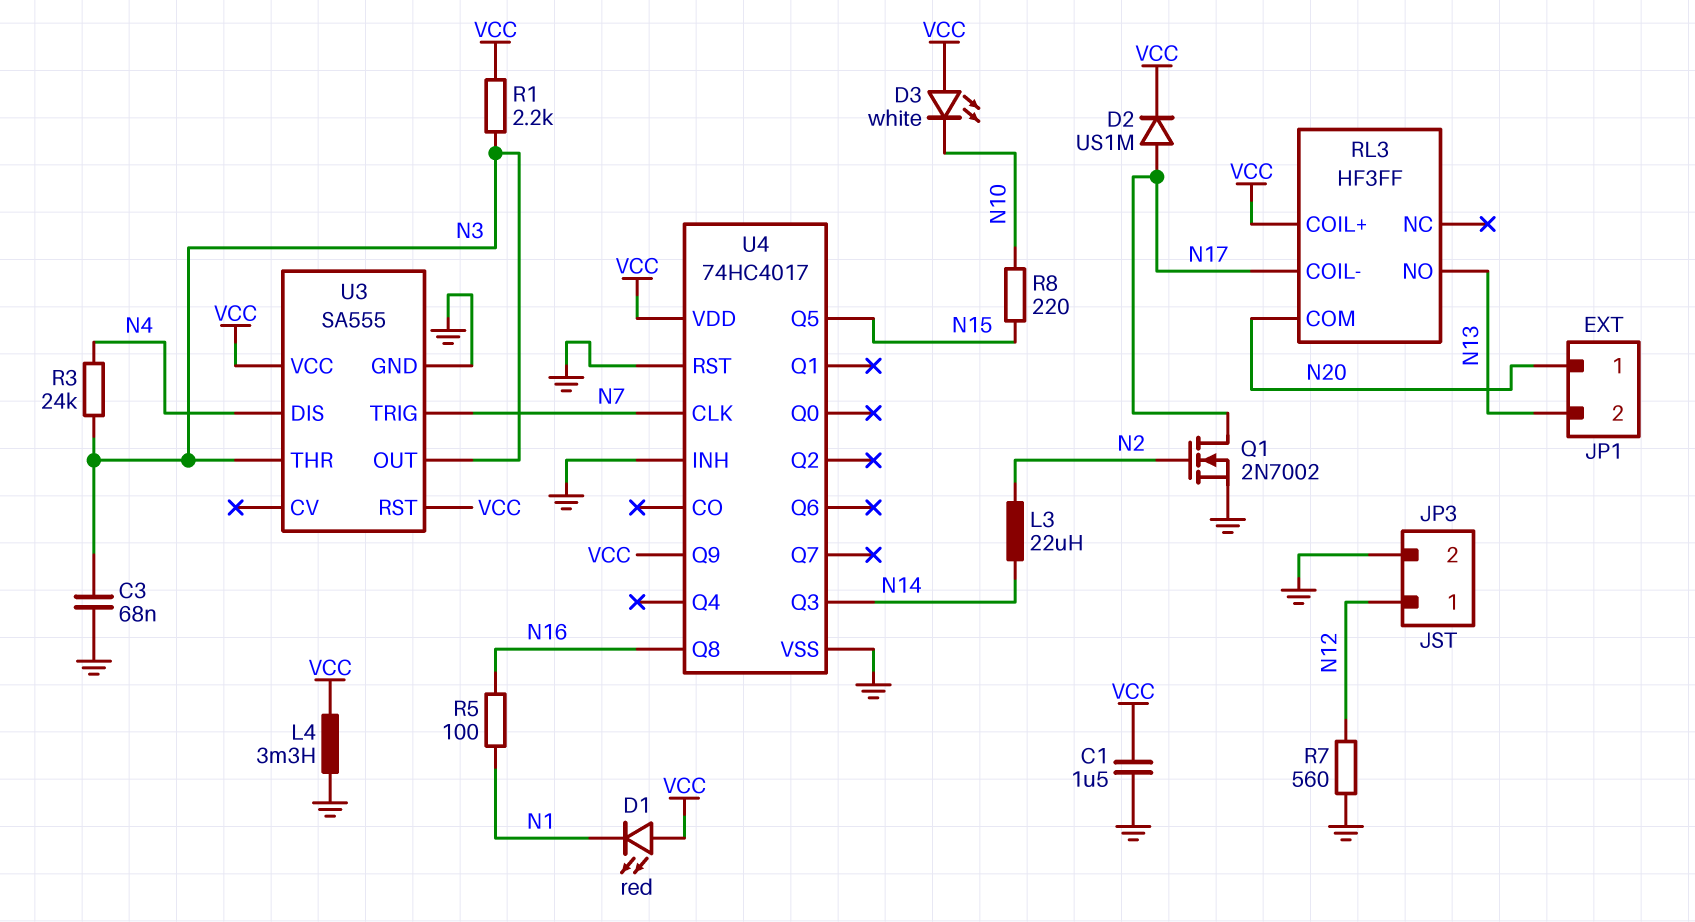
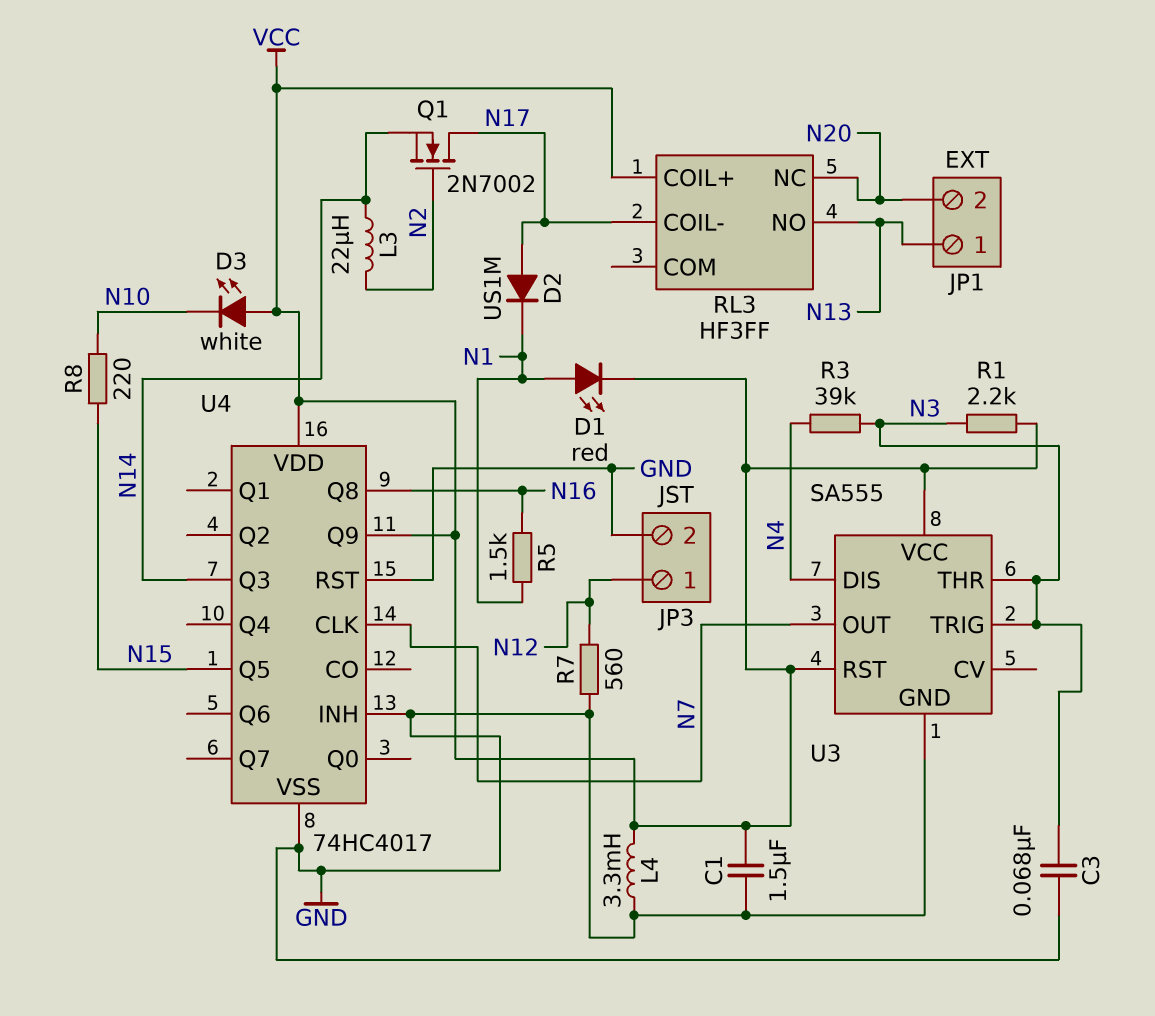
D1: LED red (A VCC, K N1) -> LED red (A N1, K VCC)
D2: diode US1M (A N17, K VCC) -> diode US1M (A N17, K N1)
JP1 pin 1: N20 -> N13
JP1 pin 2: N13 -> N20
Q1: NMOS 2N7002 (G N2, D N17, S GND) -> NMOS 2N7002 (G N2, D N17, S N14)
R3: 24k (N3, N4) -> 39k (N3, N4)
R5: 100 (N1, N16) -> 1.5k (N1, N16)
RL3 pin COM: N20 -> none
RL3 pin NC: none -> N20
U3 pin OUT: N3 -> N7
U3 pin TRIG: N7 -> N3

